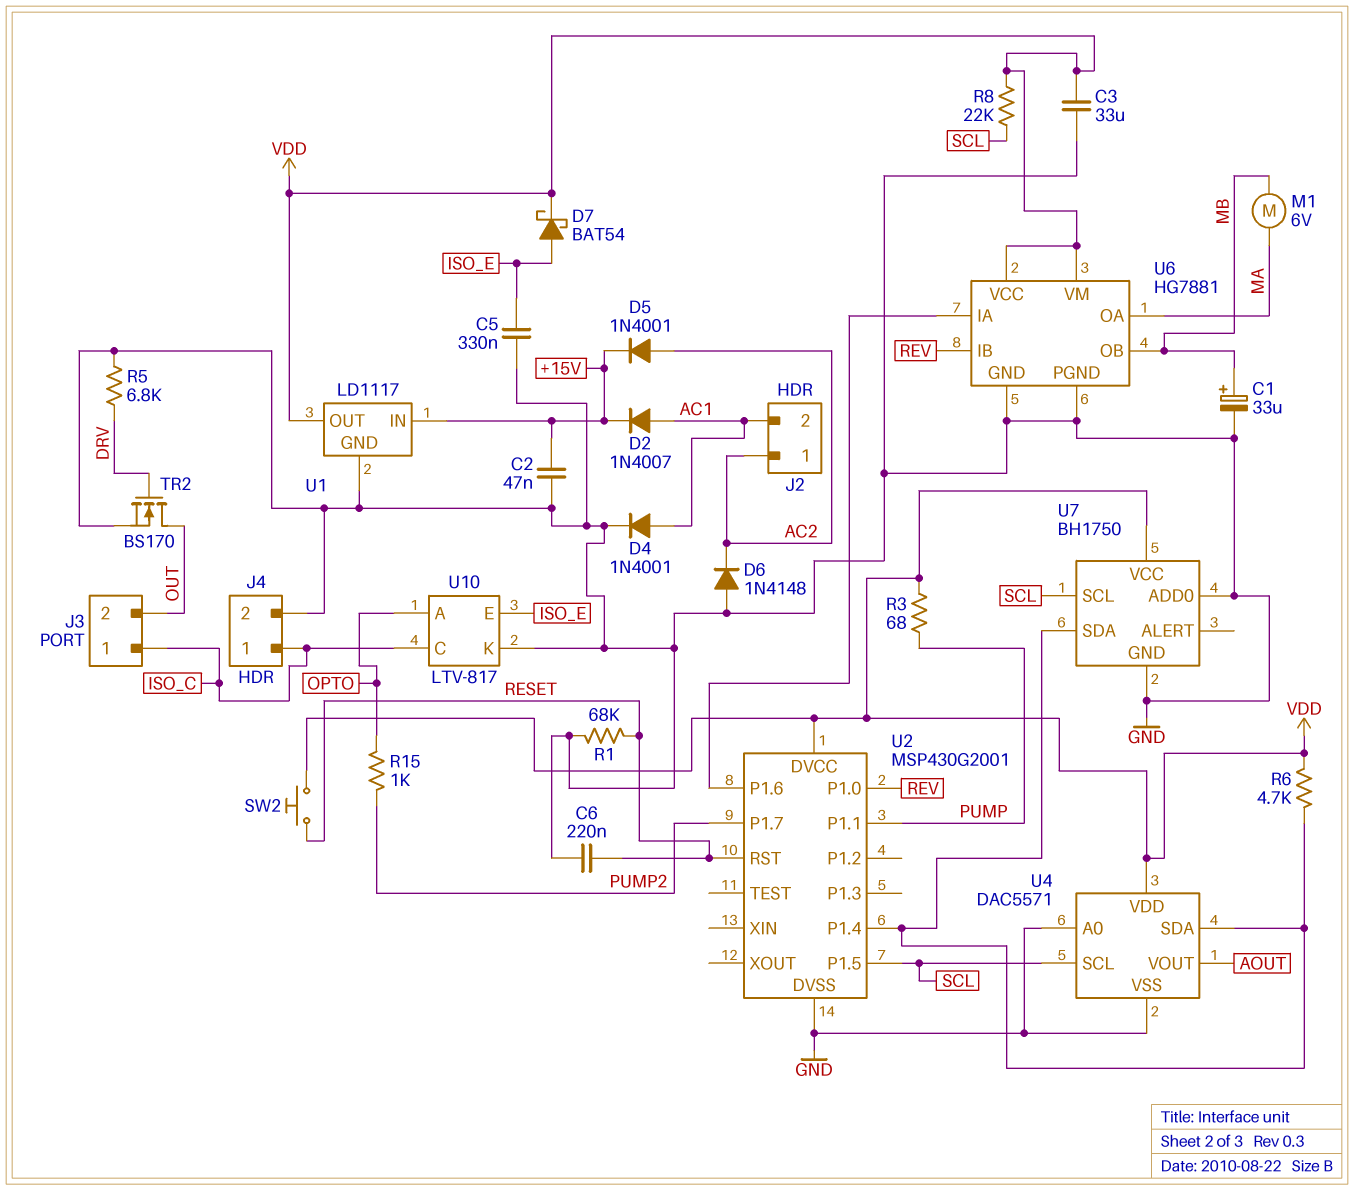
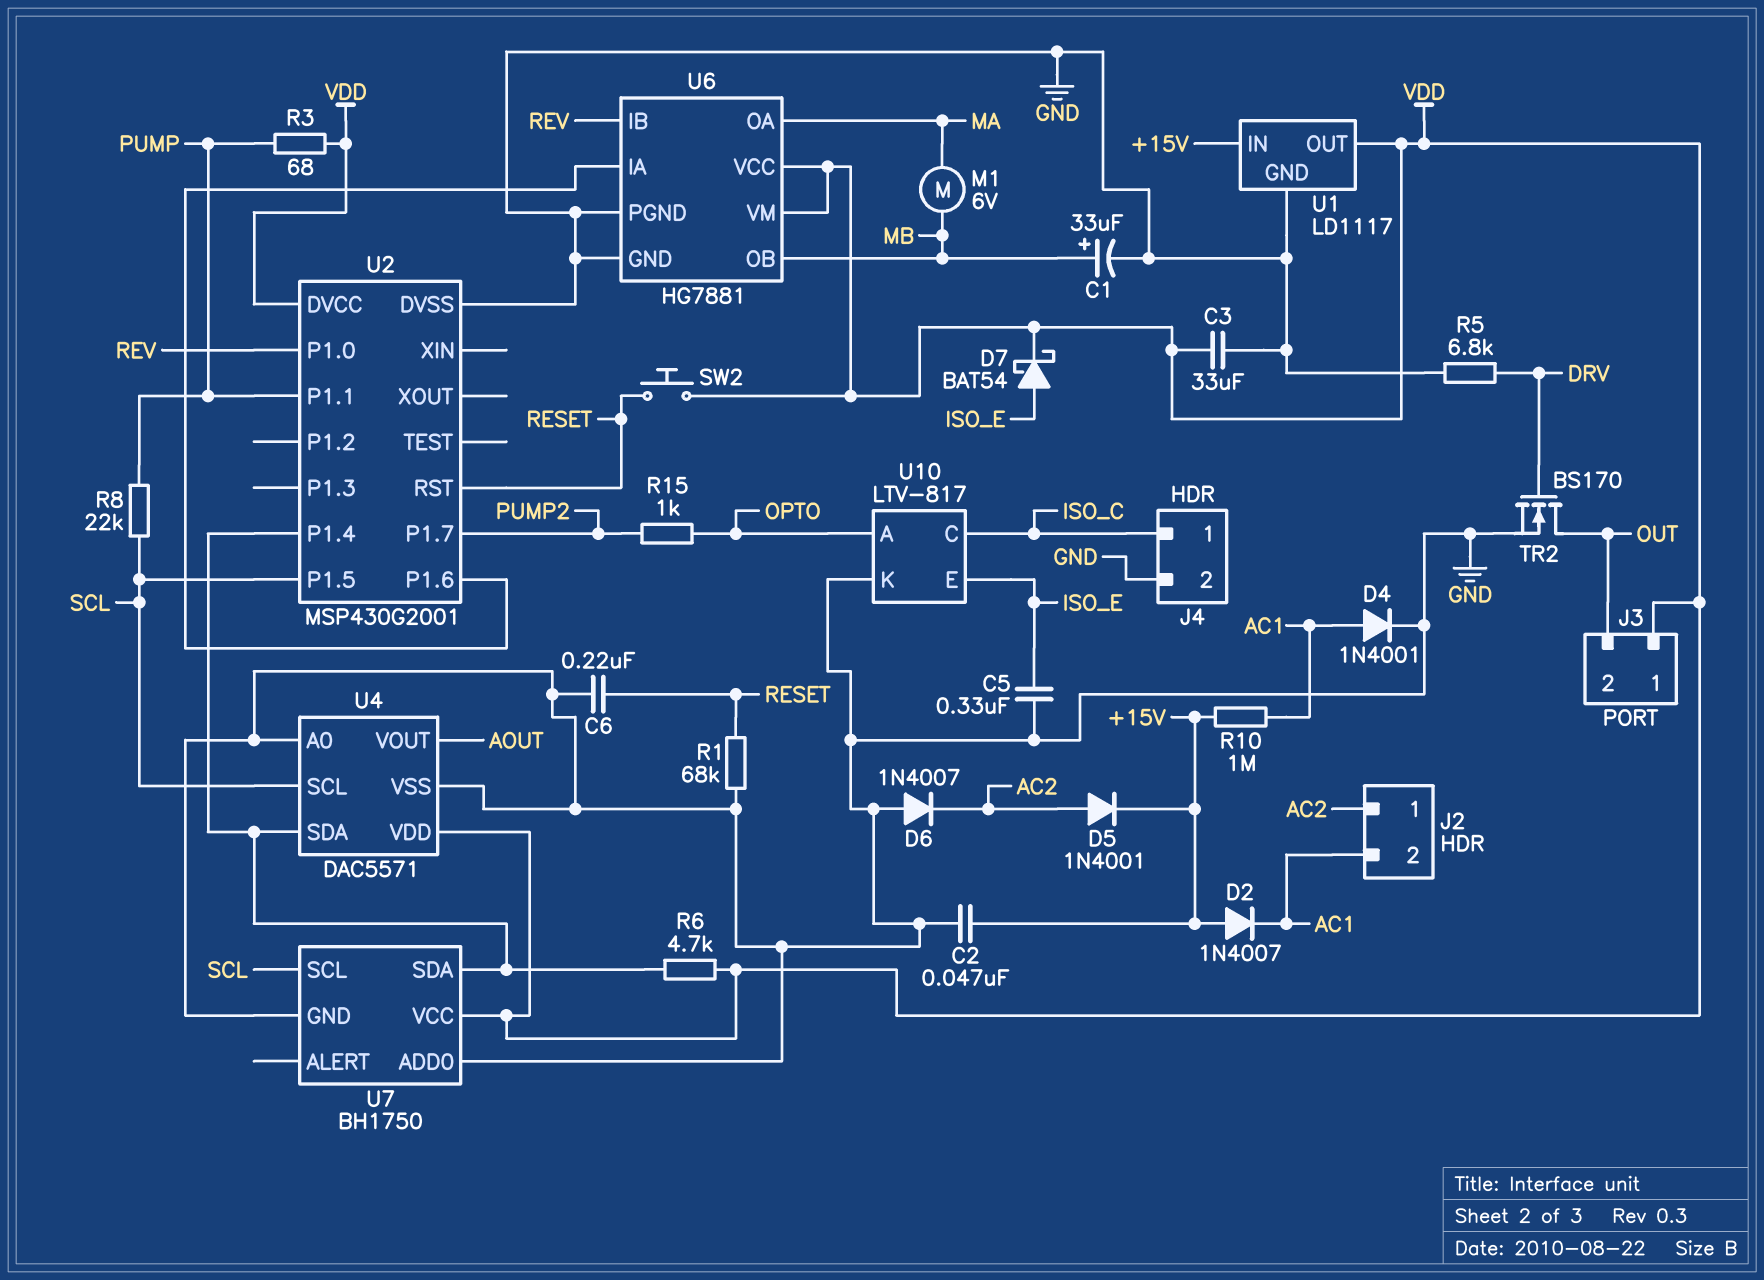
D2: diode 1N4007 (A AC1, K +15V) -> diode 1N4007 (A +15V, K AC1)
D6: diode 1N4148 (A GND, K AC2) -> diode 1N4007 (A GND, K AC2)
J3 pin 1: ISO_C -> VDD
R8: 22k (SCL, VDD) -> 22k (PUMP, SCL)
R10: none -> 1M (+15V, AC1)

